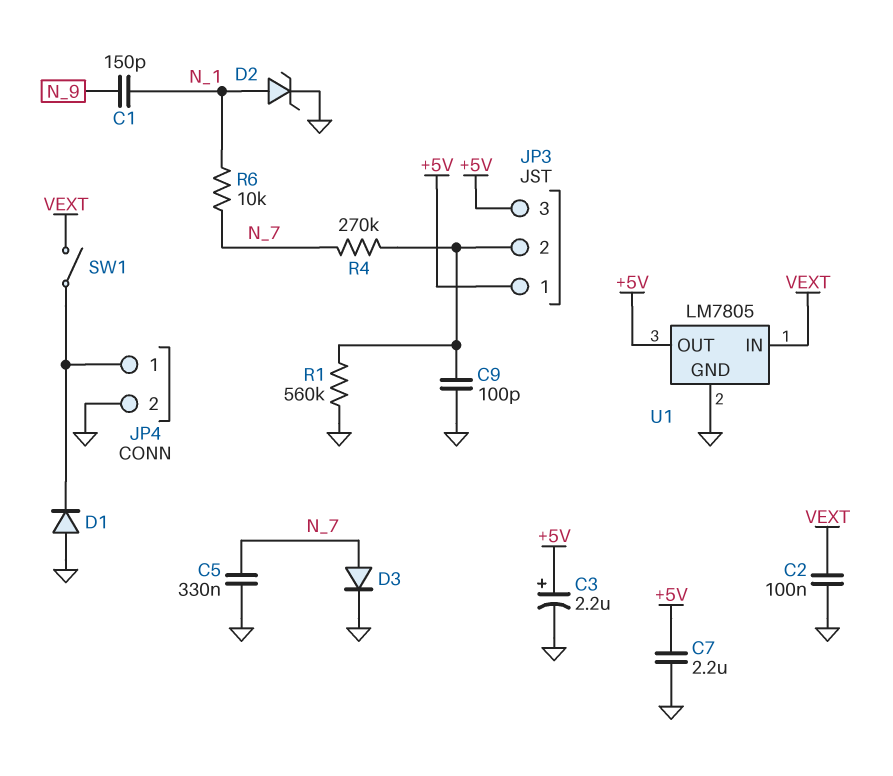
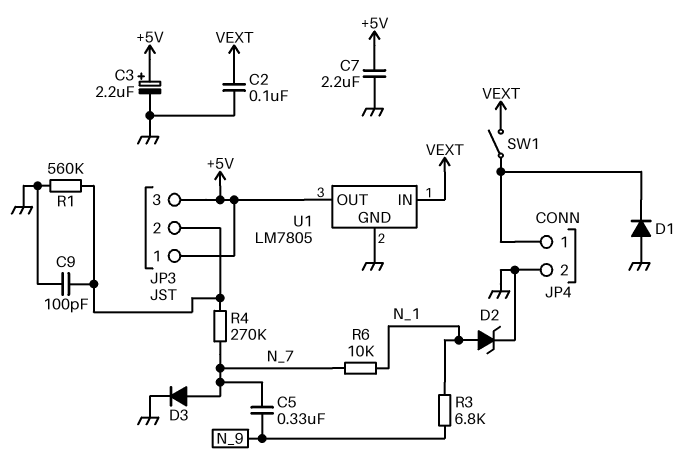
C1: 150pF (N_1, N_9) -> none
C5: 330nF (GND, N_7) -> 330nF (N_7, N_9)
R3: none -> 6.8k (N_1, N_9)

